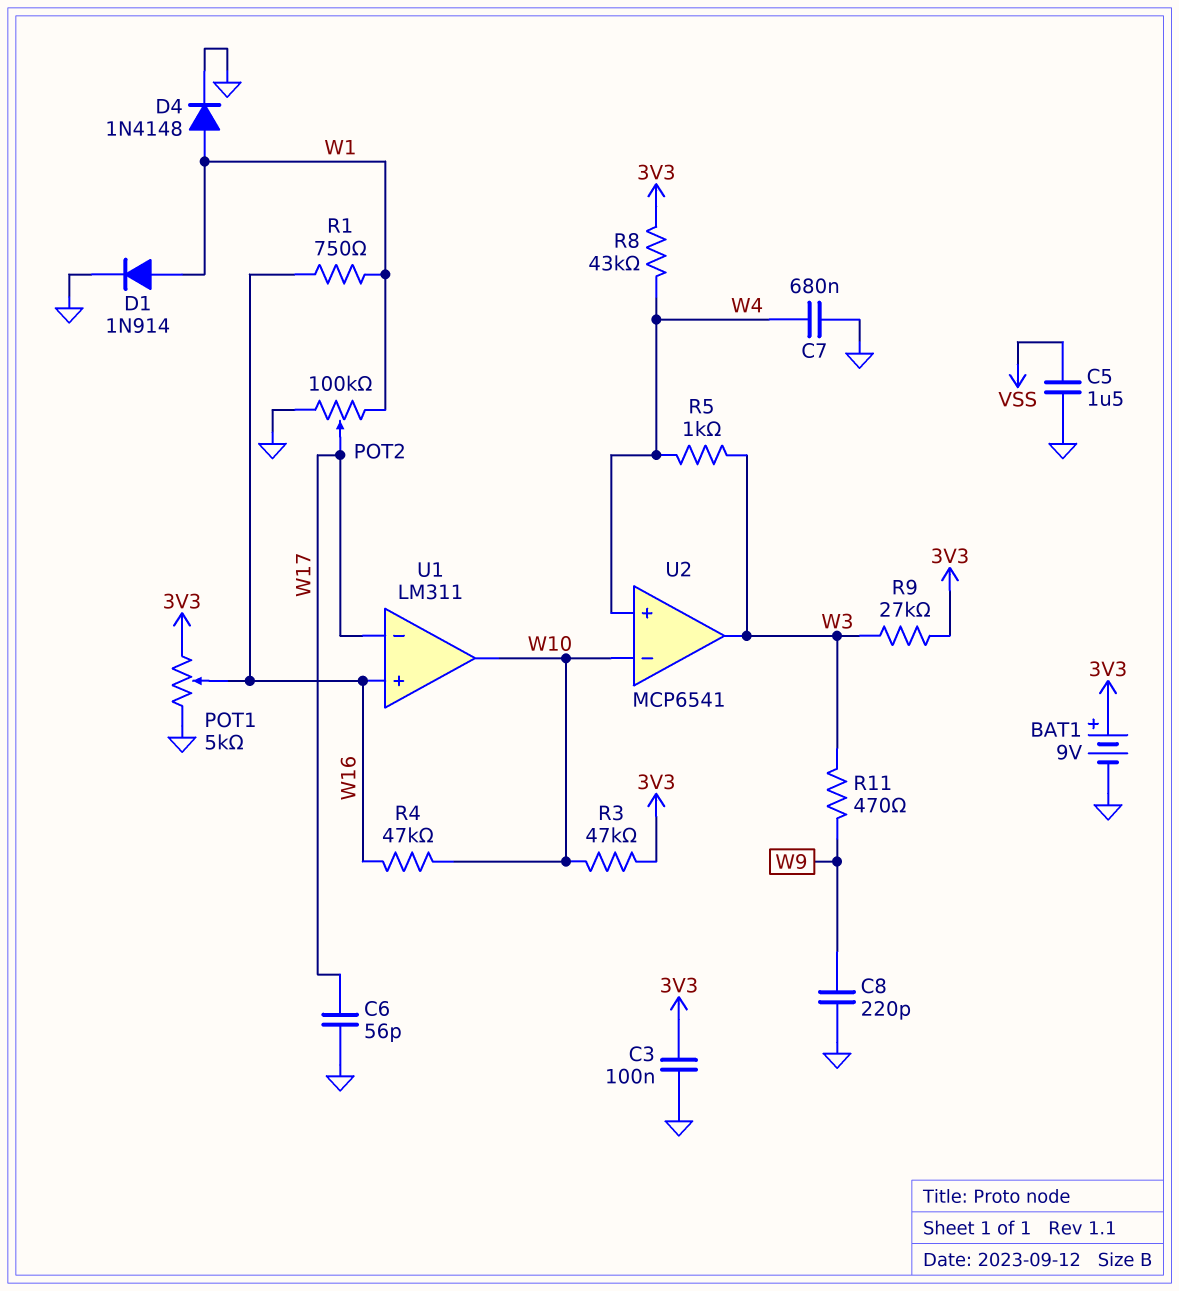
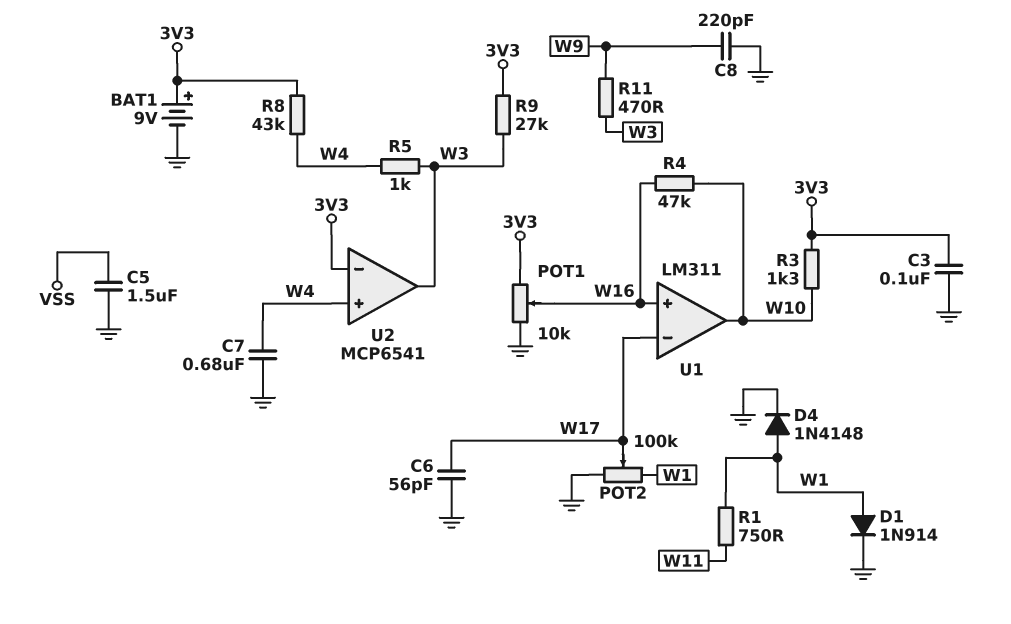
POT1: 5k (3V3, GND, wiper W16) -> 10k (3V3, GND, wiper W16)
R1: 750 (W1, W16) -> 750 (W1, W11)
R3: 47k (3V3, W10) -> 1.3k (3V3, W10)
U2 pin in-: W10 -> 3V3

